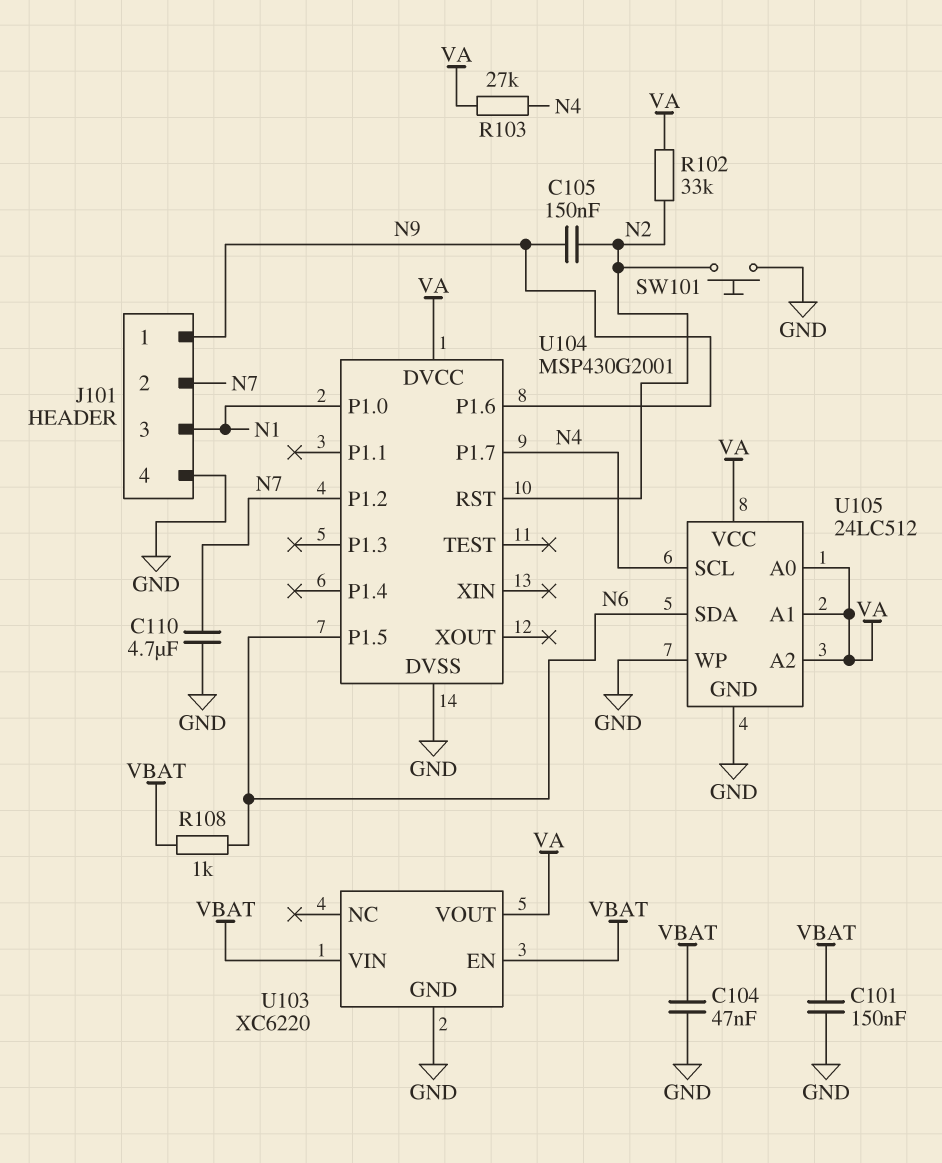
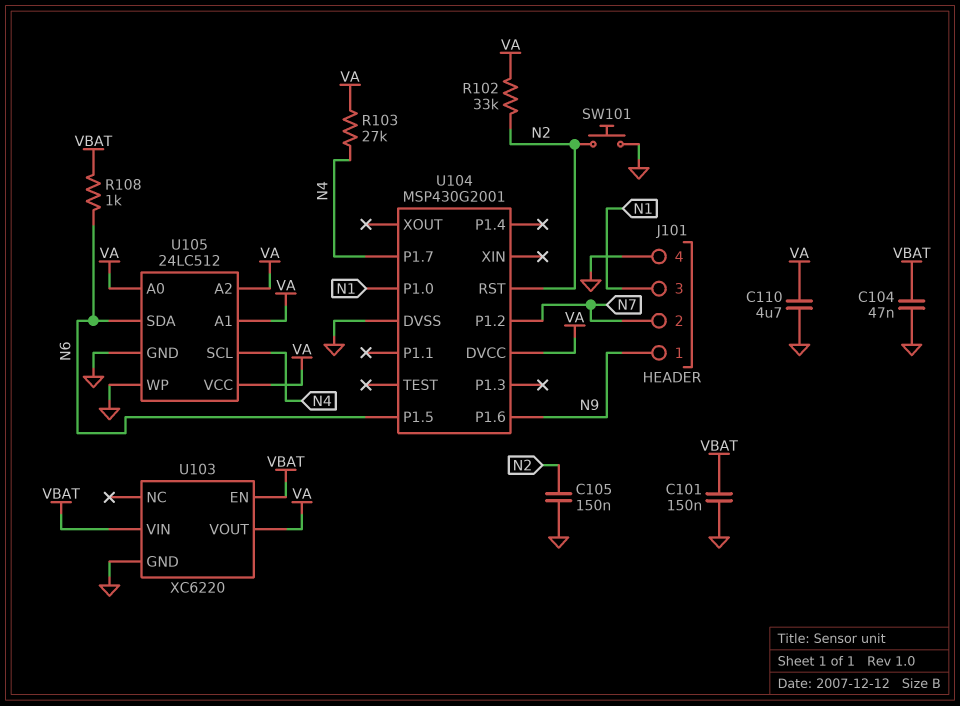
C105: 150nF (N2, N9) -> 150nF (GND, N2)
C110: 4.7uF (GND, N7) -> 4.7uF (GND, VA)

